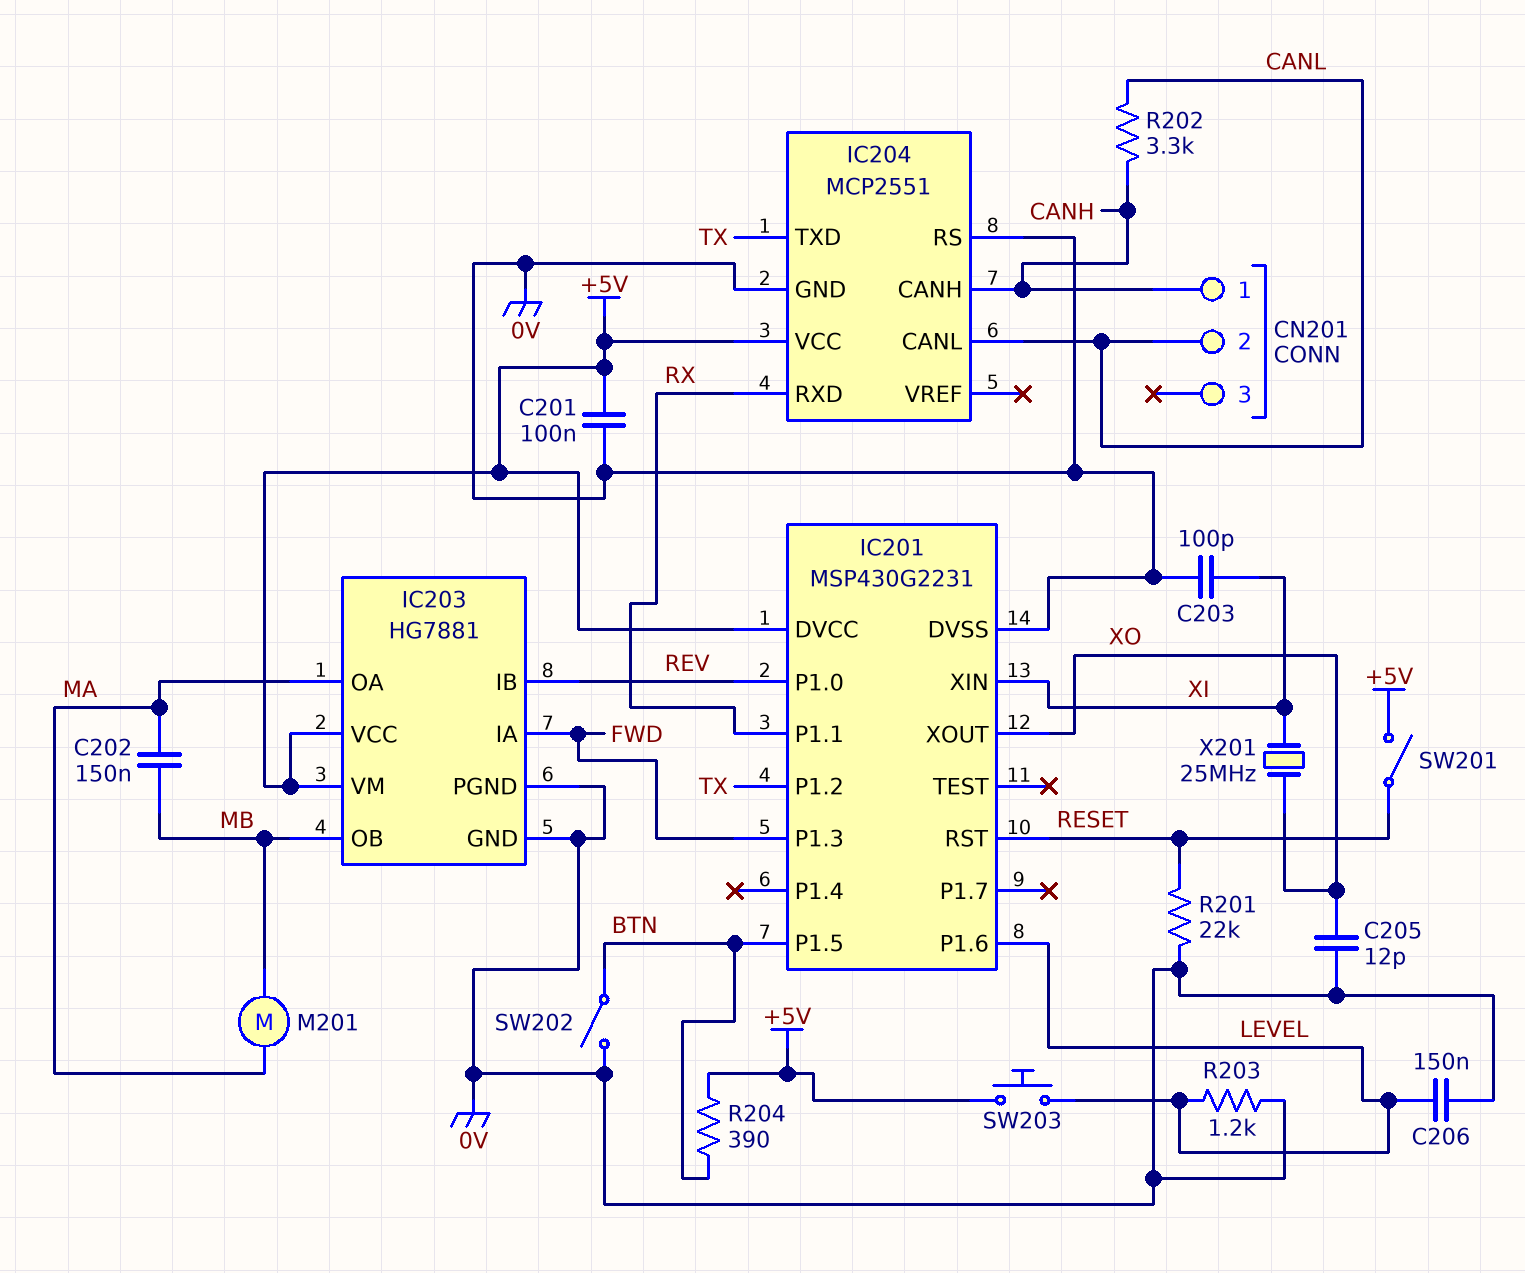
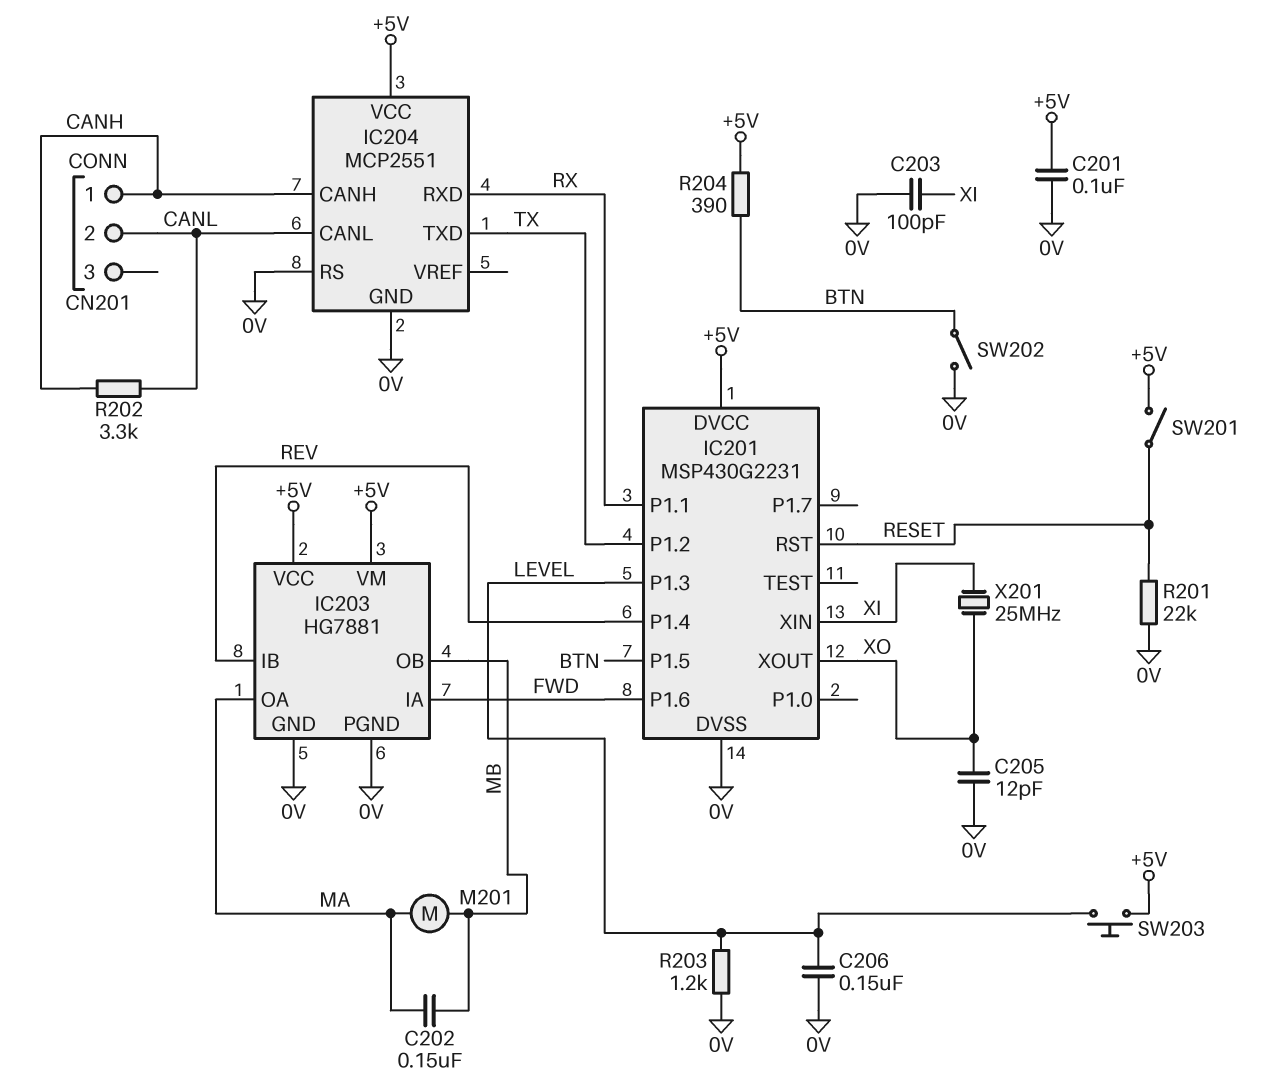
IC201 pin P1.0: REV -> none
IC201 pin P1.3: FWD -> LEVEL
IC201 pin P1.4: none -> REV
IC201 pin P1.6: LEVEL -> FWD

